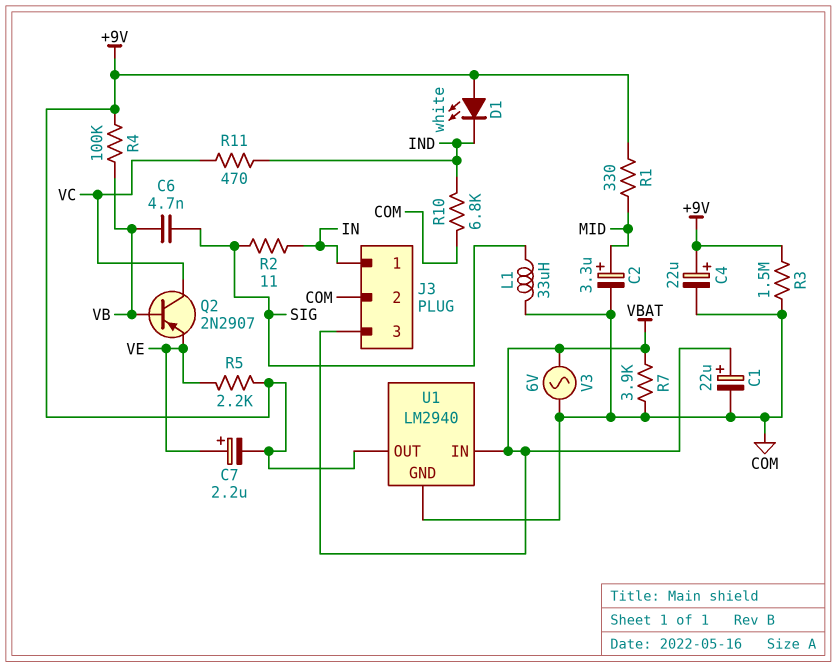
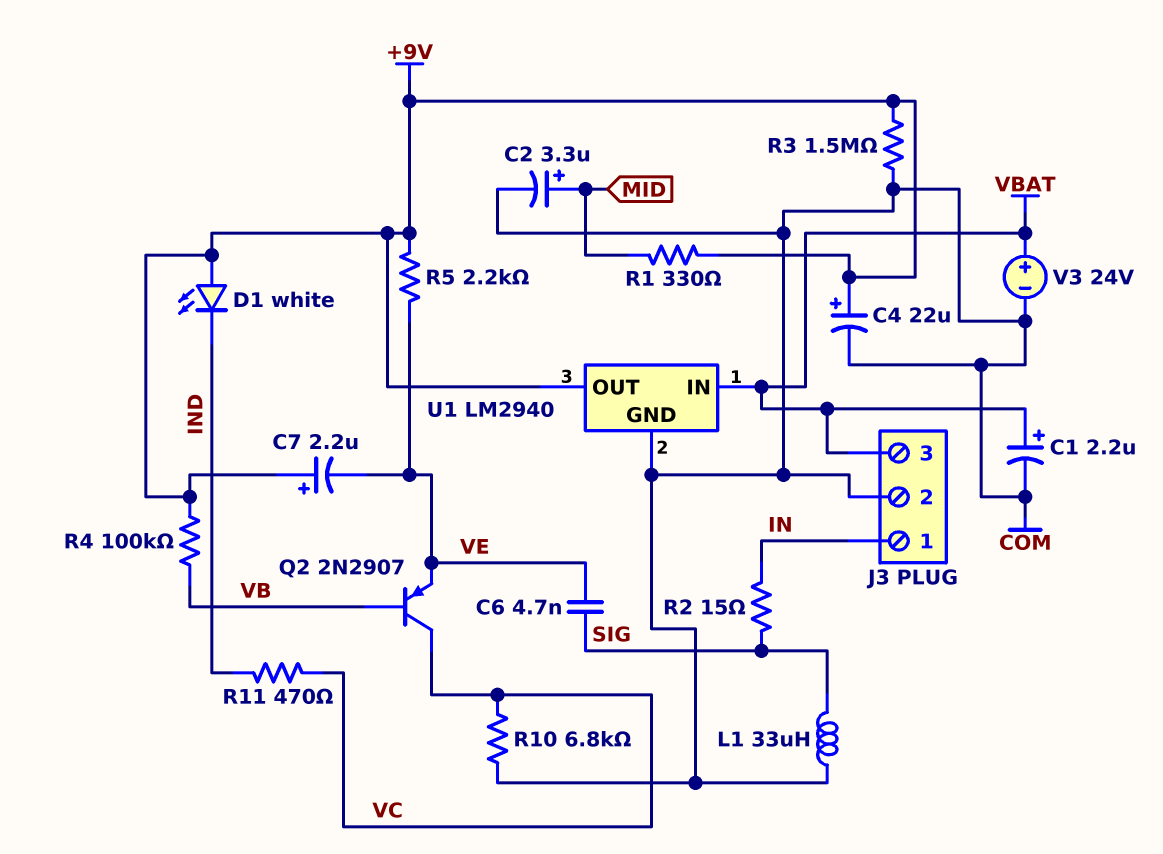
C1: 22uF (plus VBAT, minus COM) -> 2.2uF (plus VBAT, minus COM)
C6: 4.7nF (SIG, VB) -> 4.7nF (SIG, VE)
C7: 2.2uF (plus VE, minus +9V) -> 2.2uF (plus +9V, minus VE)
R2: 11 (IN, SIG) -> 15 (IN, SIG)
R7: 3.9k (COM, VBAT) -> none
R10: 6.8k (COM, IND) -> 6.8k (COM, VC)
V3: AC 6V (COM, VBAT) -> 24V (plus VBAT, minus COM)

